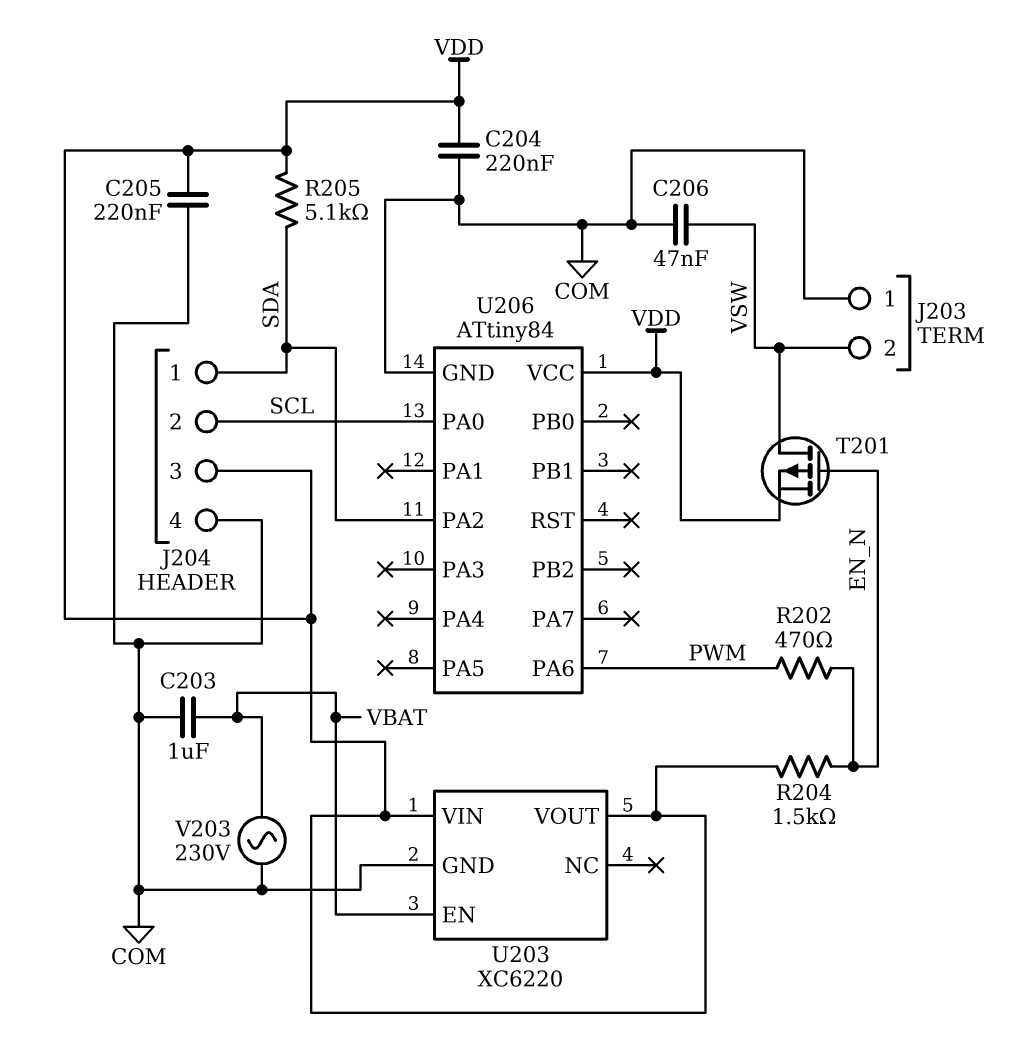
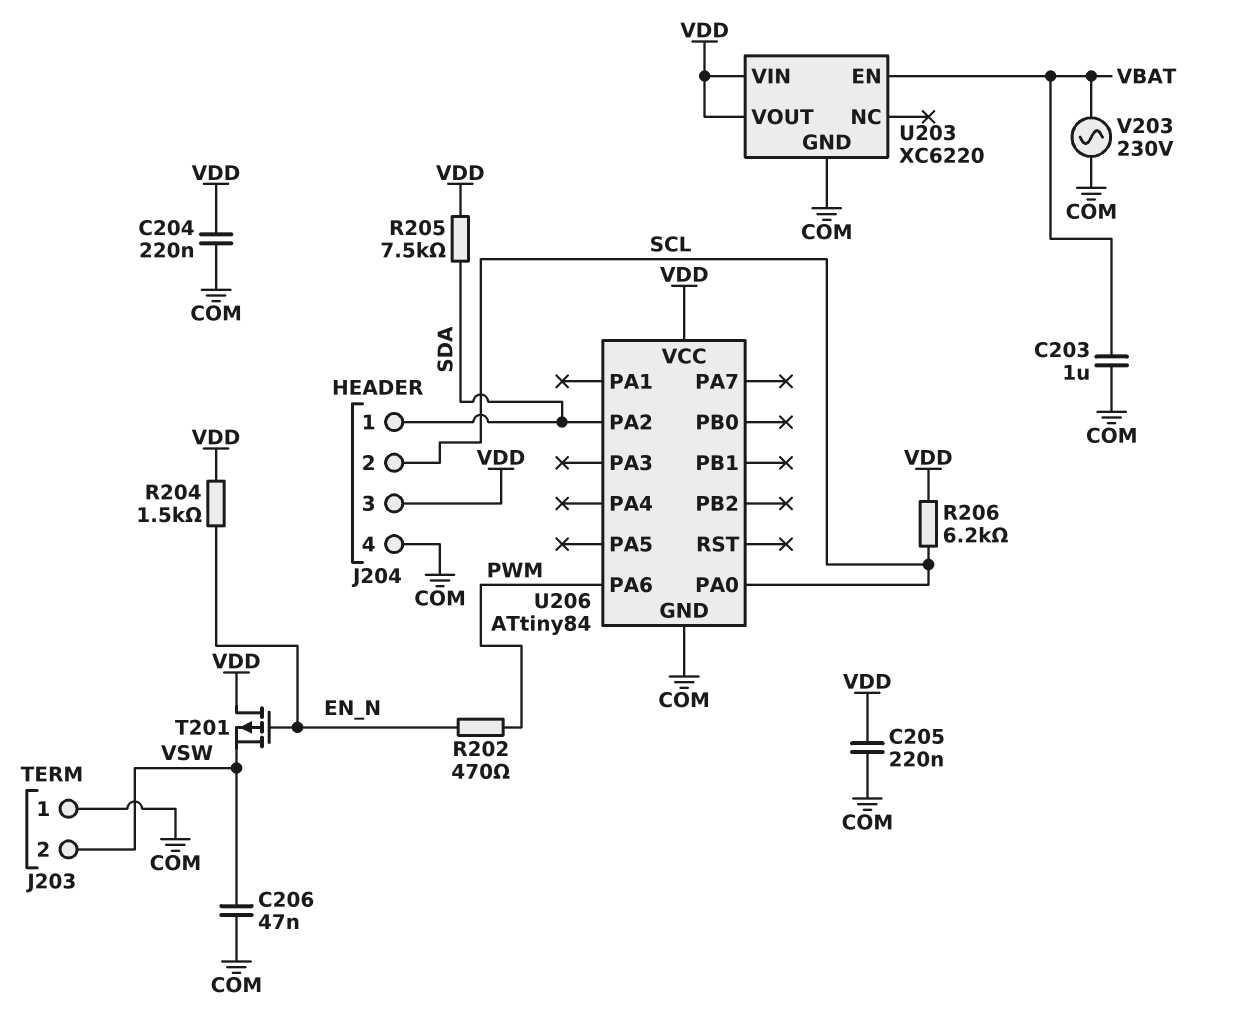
R205: 5.1k (SDA, VDD) -> 7.5k (SDA, VDD)
R206: none -> 6.2k (SCL, VDD)
T201: PMOS (G EN_N, D VSW, S VDD) -> PMOS (G EN_N, D VDD, S VSW)

